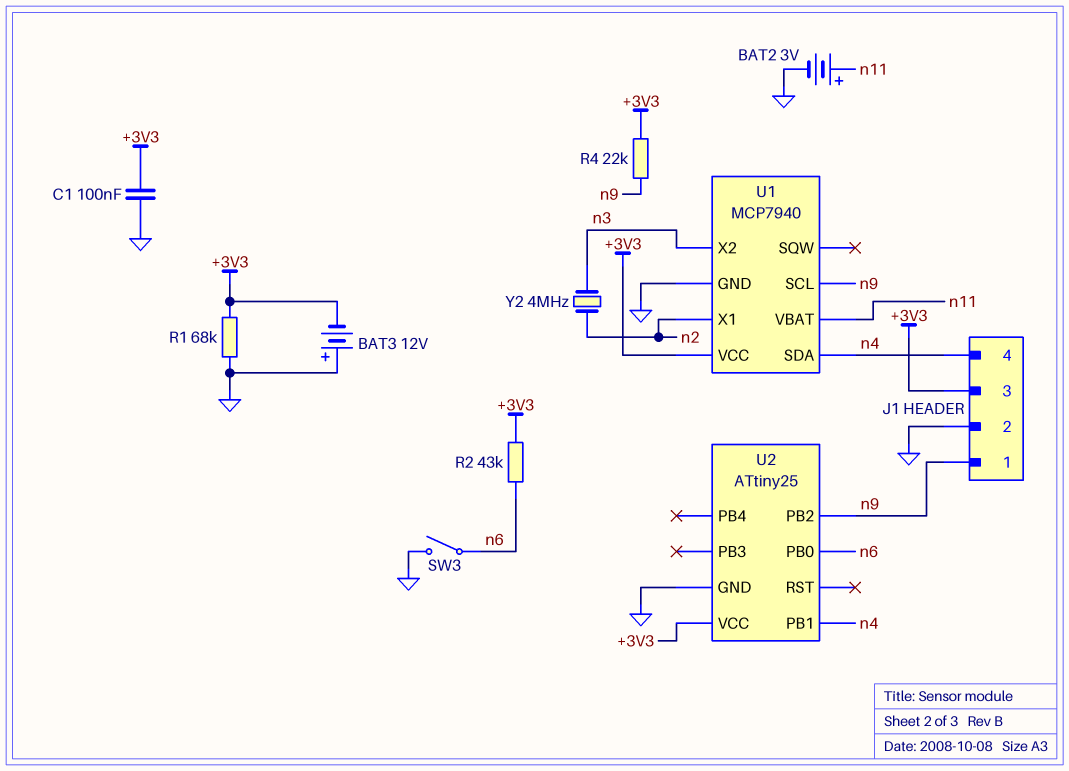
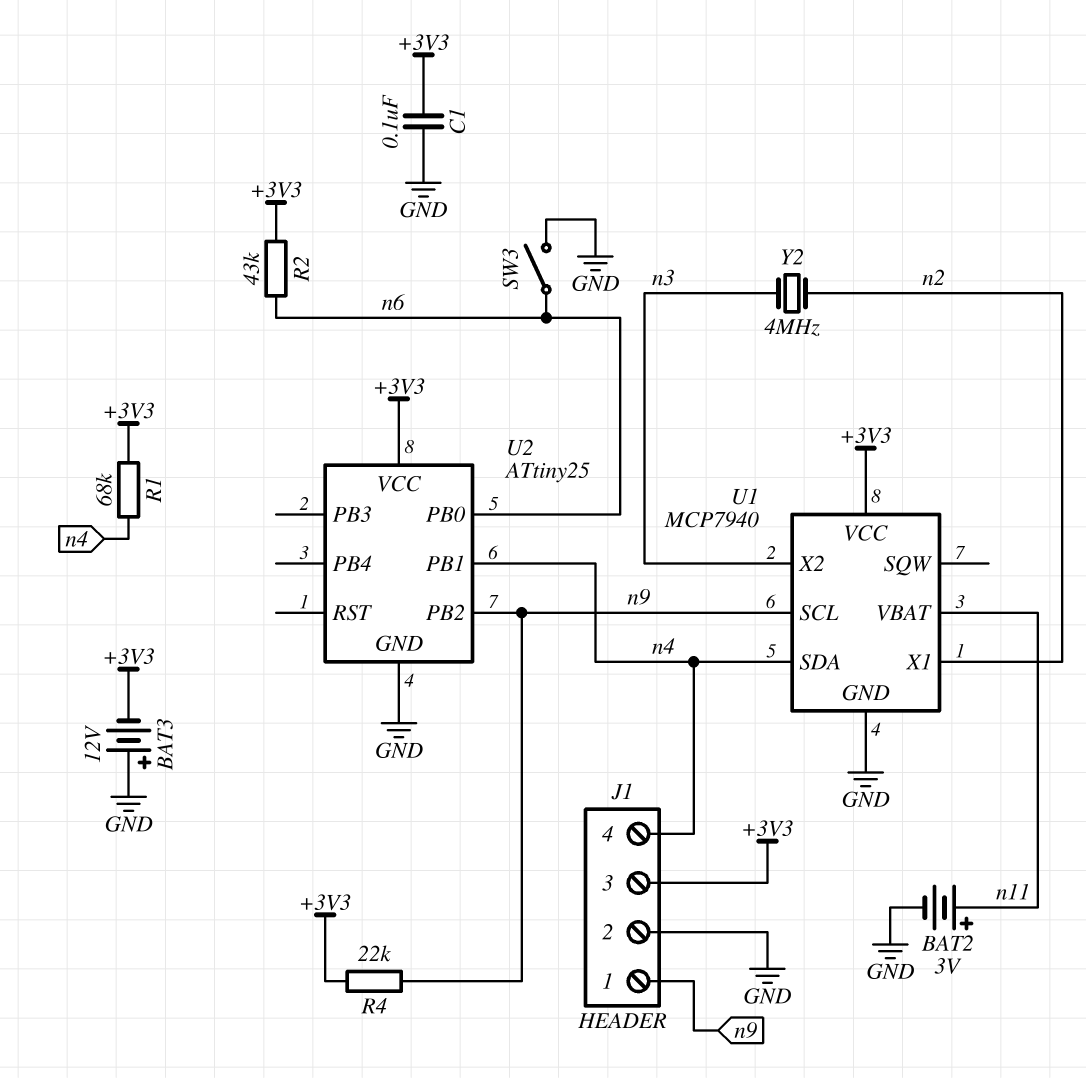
R1: 68k (+3V3, GND) -> 68k (+3V3, n4)

